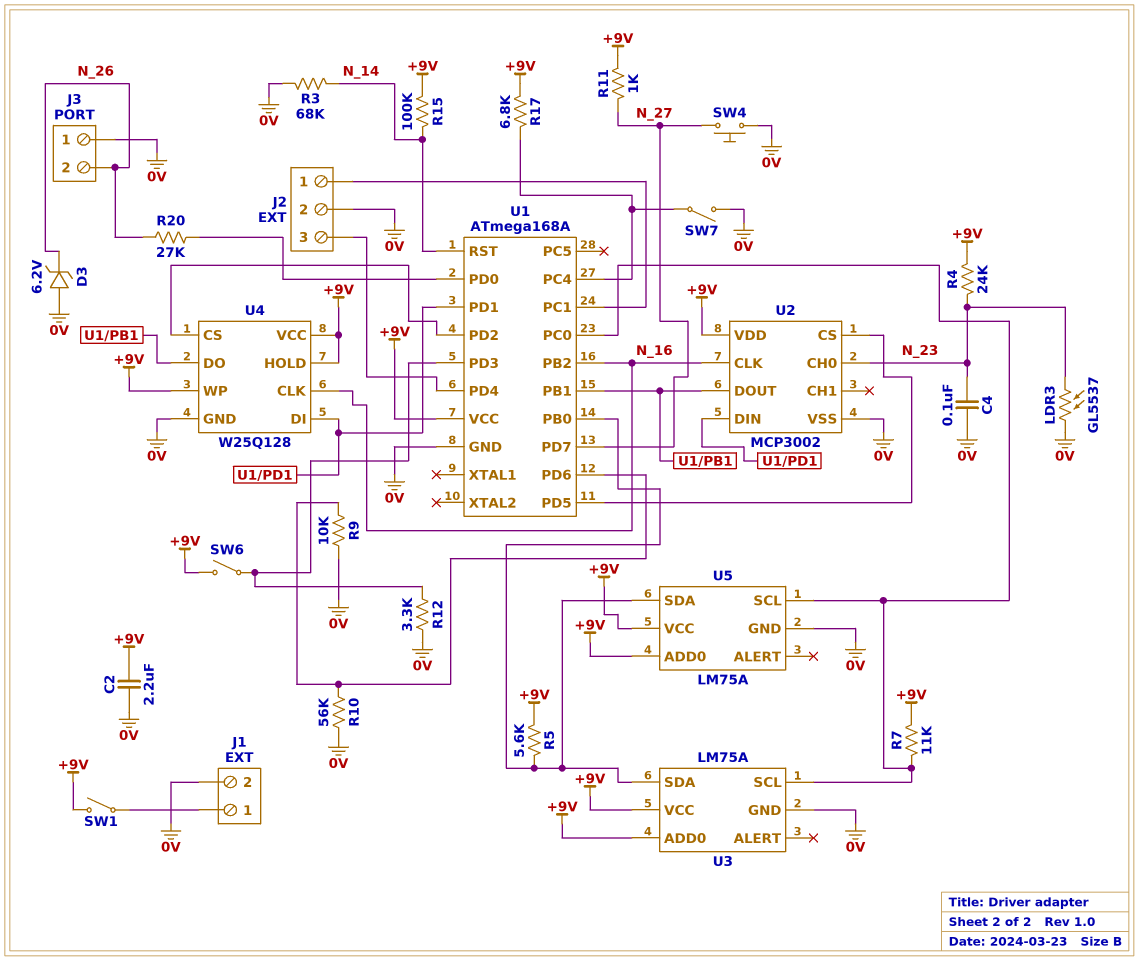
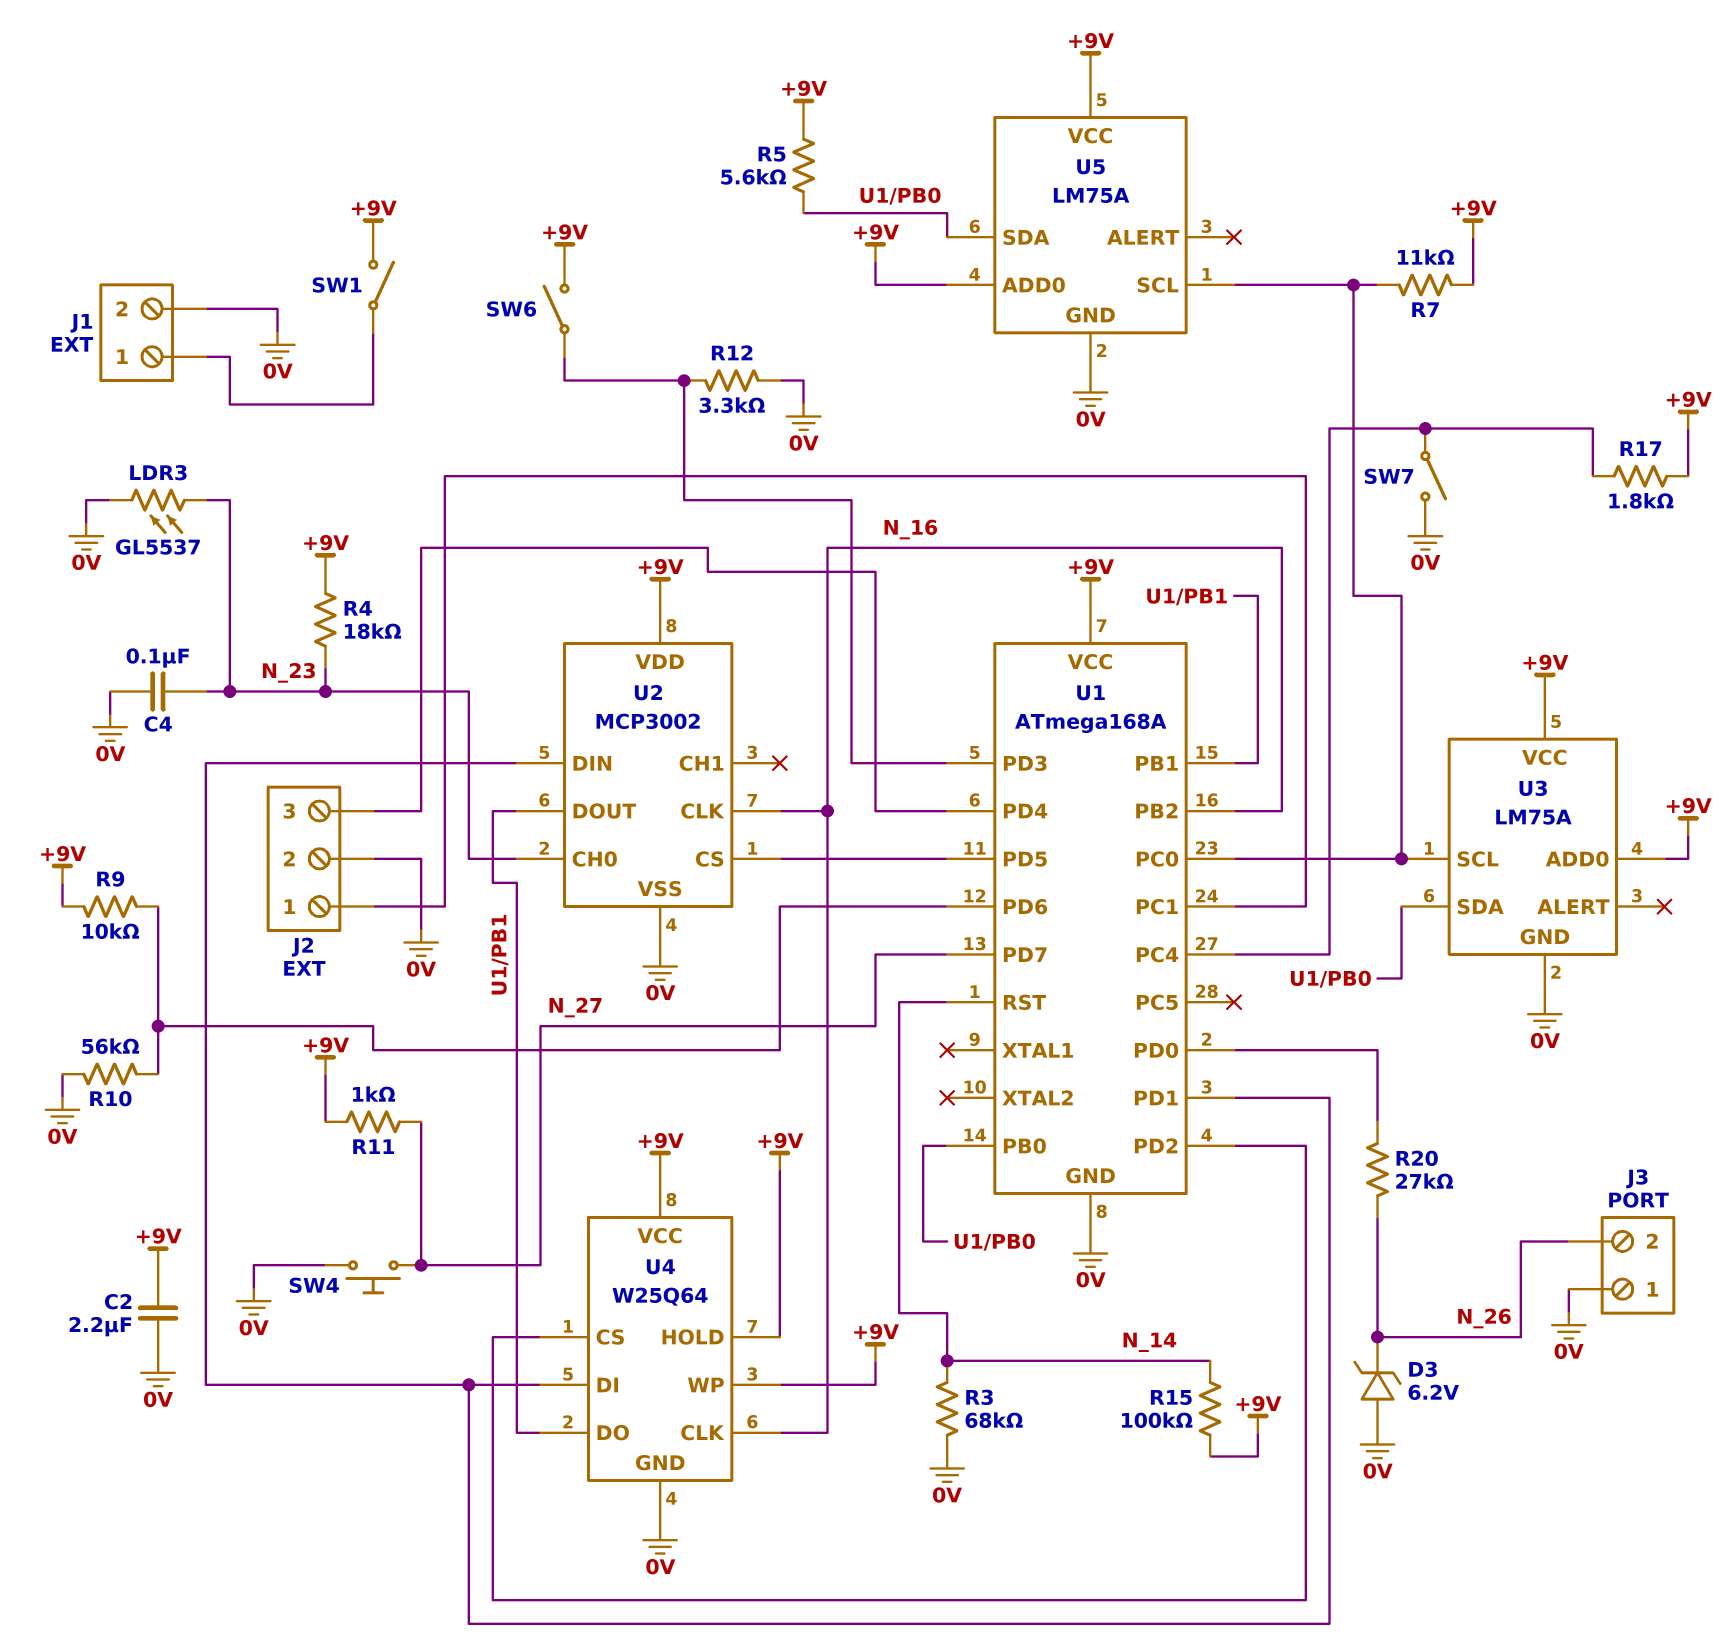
R4: 24k (+9V, N_23) -> 18k (+9V, N_23)
R9: 10k (0V, U1/PD6) -> 10k (+9V, U1/PD6)
R17: 6.8k (+9V, U1/PC4) -> 1.8k (+9V, U1/PC4)
U4: W25Q128 -> W25Q64

